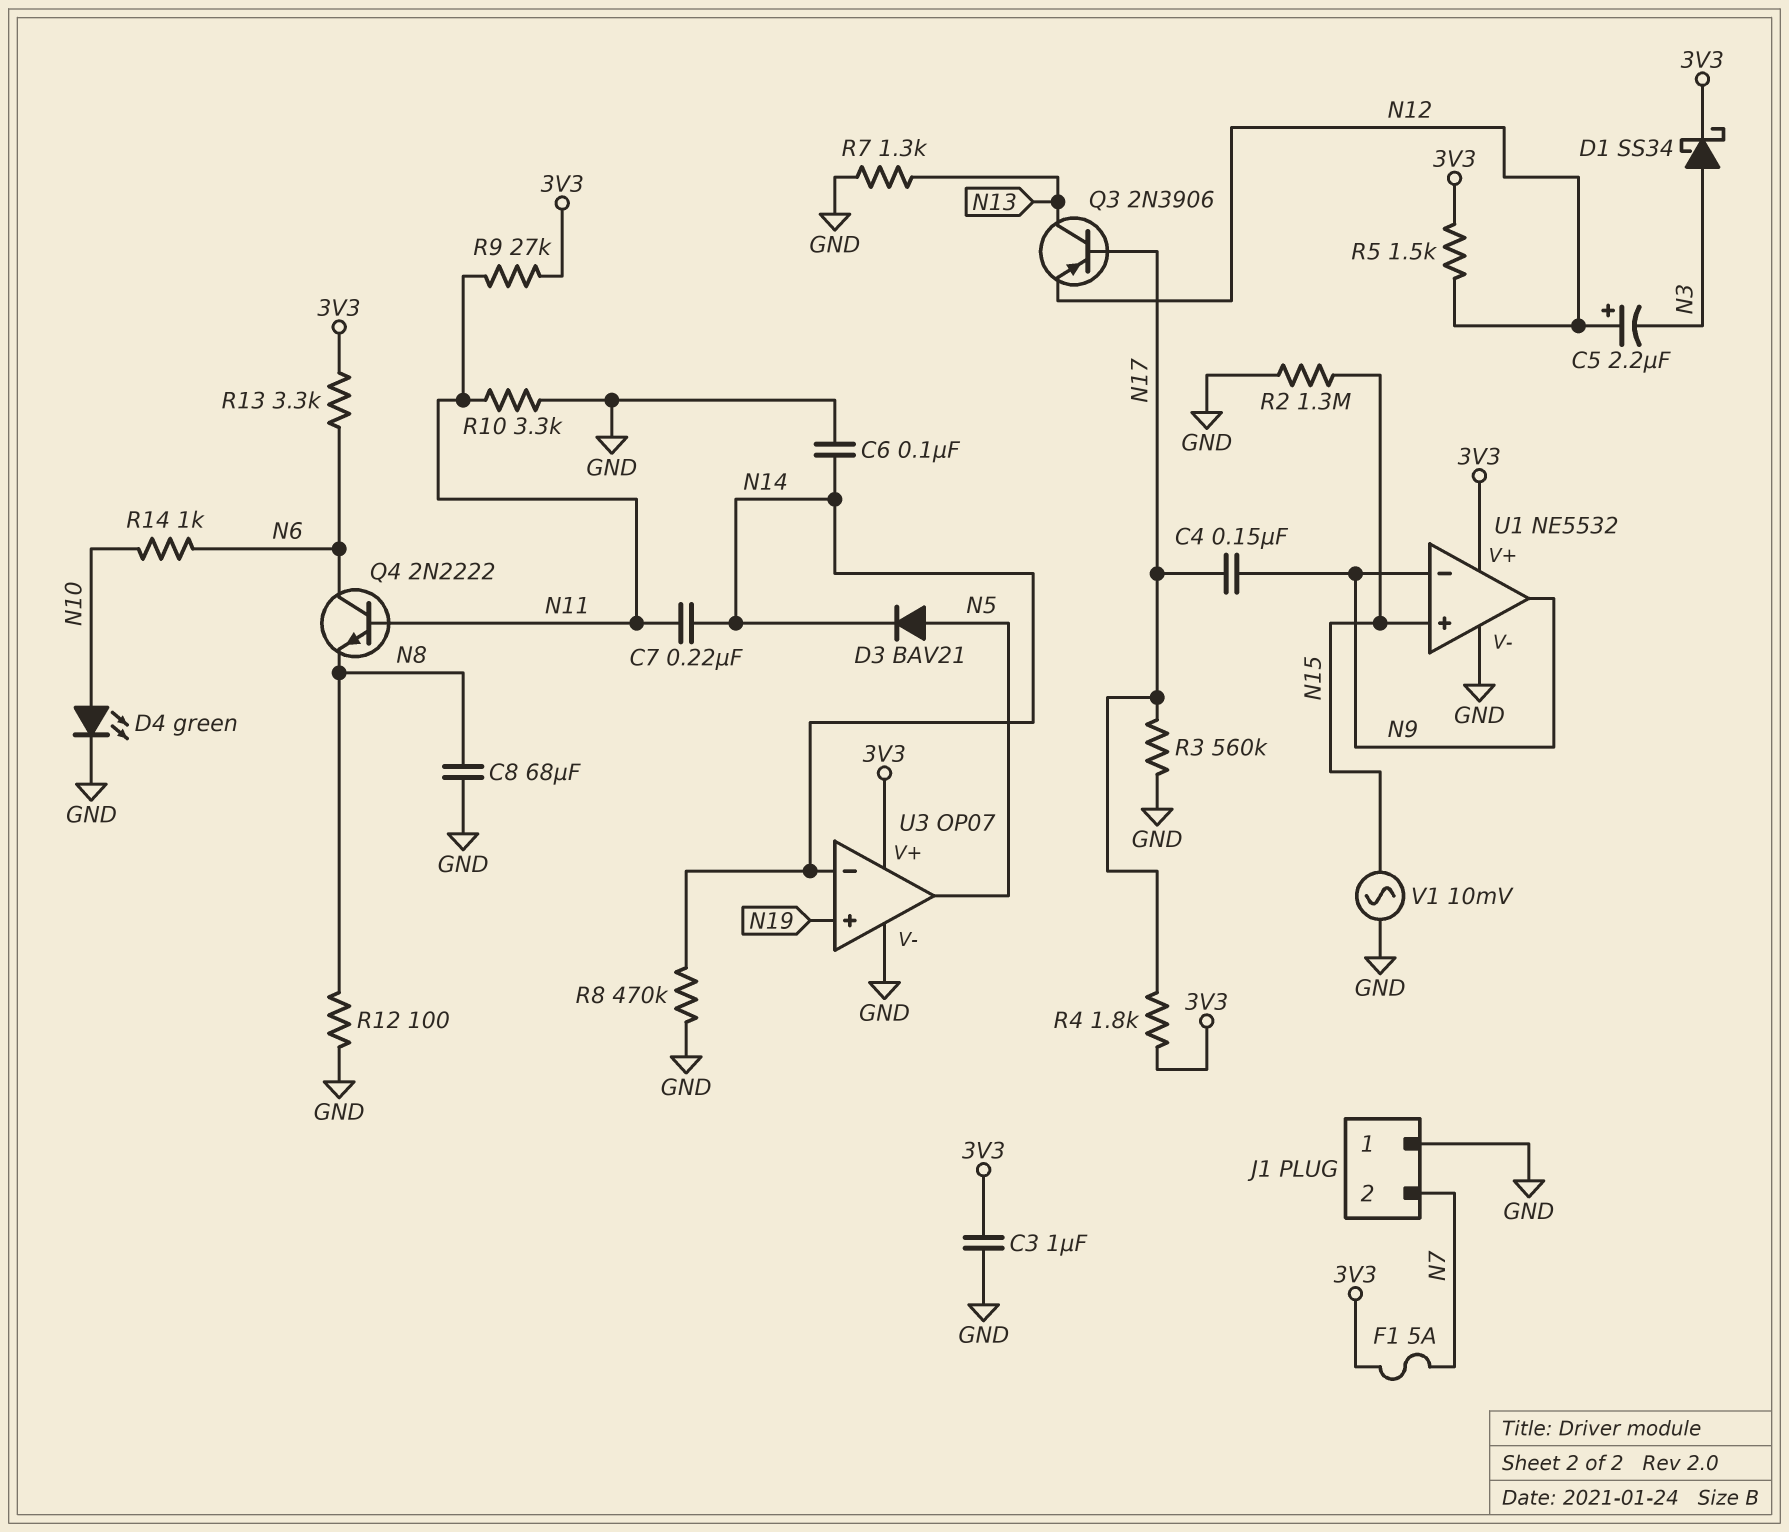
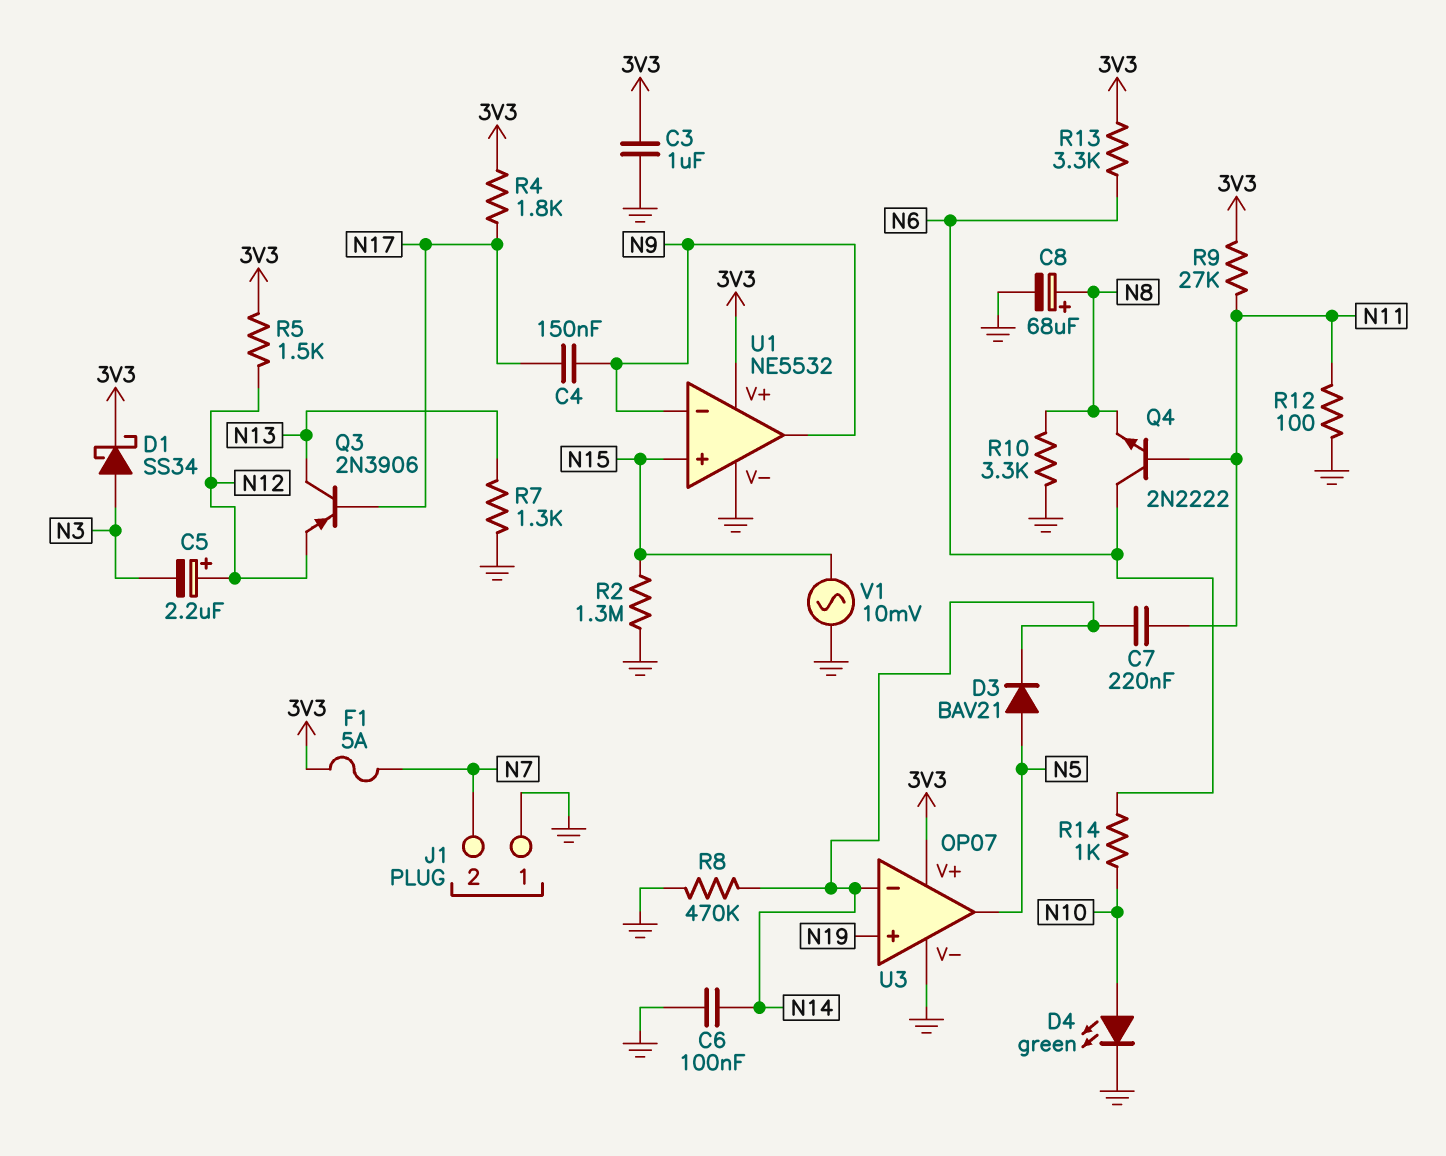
C8: 68uF (GND, N8) -> 68uF (plus N8, minus GND)
R3: 560k (GND, N17) -> none
R10: 3.3k (GND, N11) -> 3.3k (GND, N8)
R12: 100 (GND, N8) -> 100 (GND, N11)

